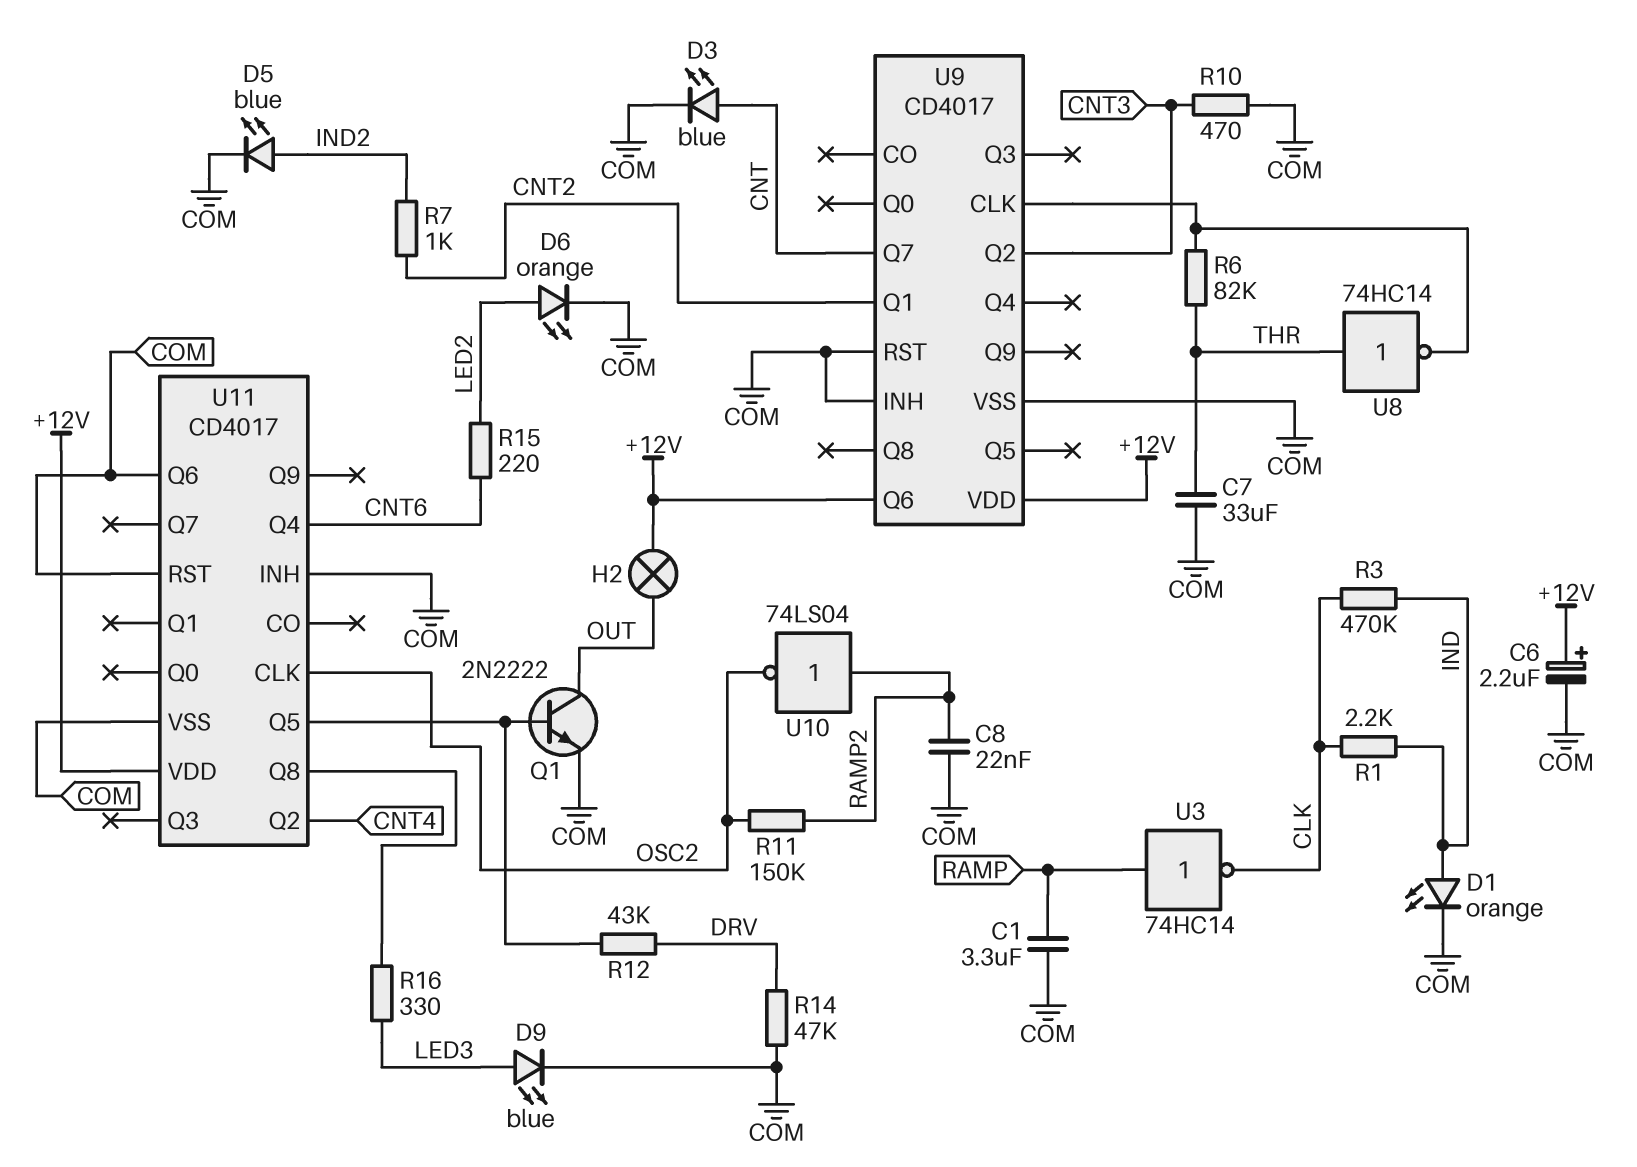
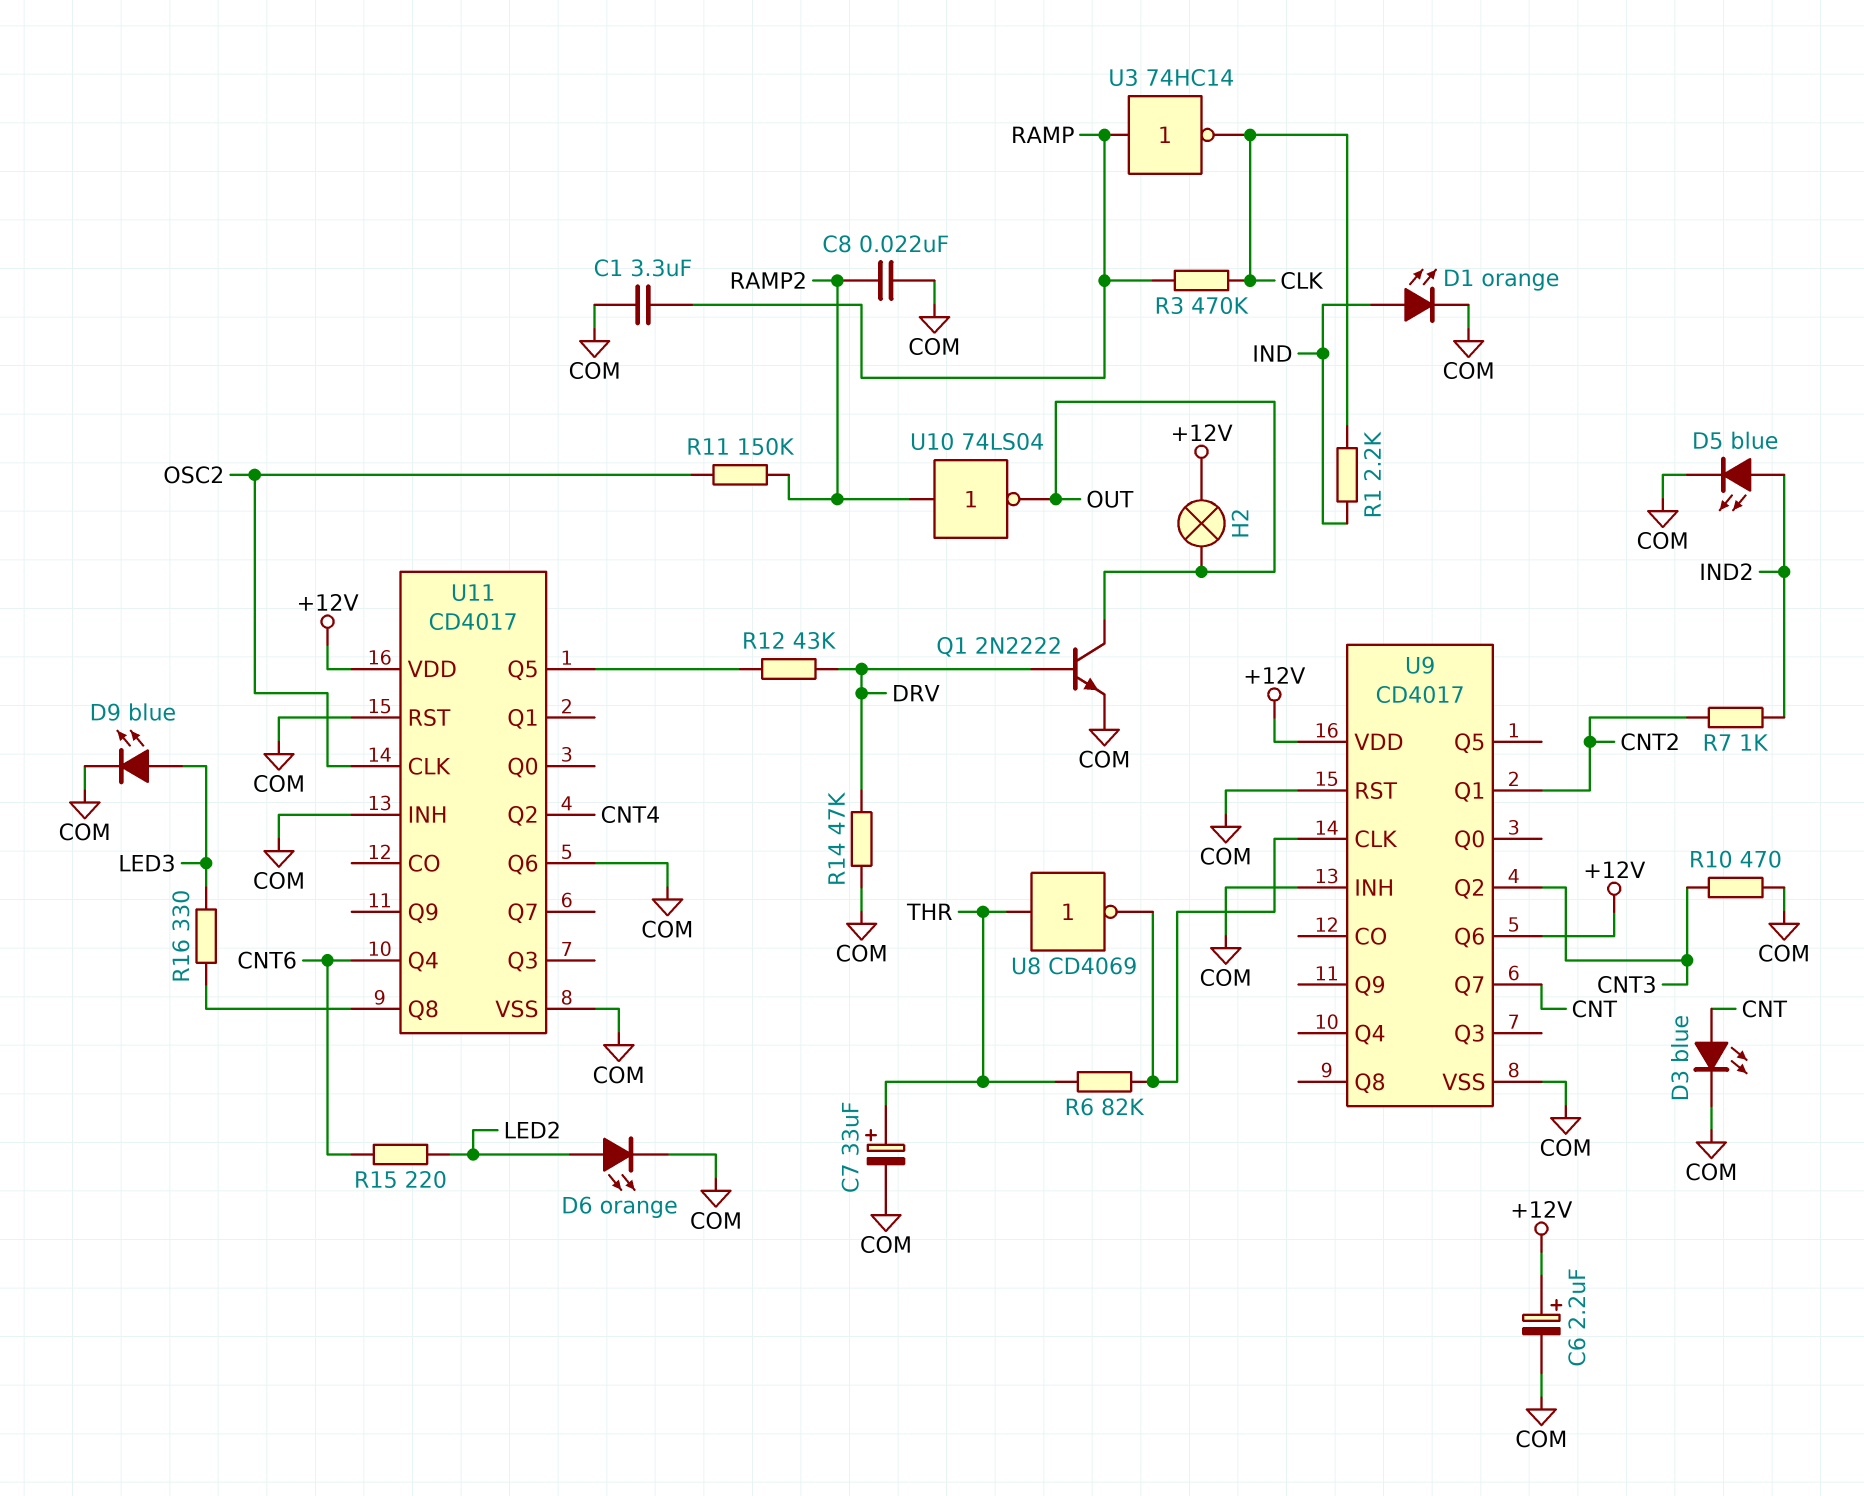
C7: 33uF (COM, THR) -> 33uF (plus THR, minus COM)
Q1: NPN 2N2222 (B U11/Q5, C OUT, E COM) -> NPN 2N2222 (B DRV, C OUT, E COM)
R3: 470k (CLK, IND) -> 470k (CLK, RAMP)
U8: NOT 74HC14 (in THR, out U9/CLK) -> NOT CD4069 (in THR, out U9/CLK)
U10: NOT 74LS04 (in RAMP2, out OSC2) -> NOT 74LS04 (in RAMP2, out OUT)

